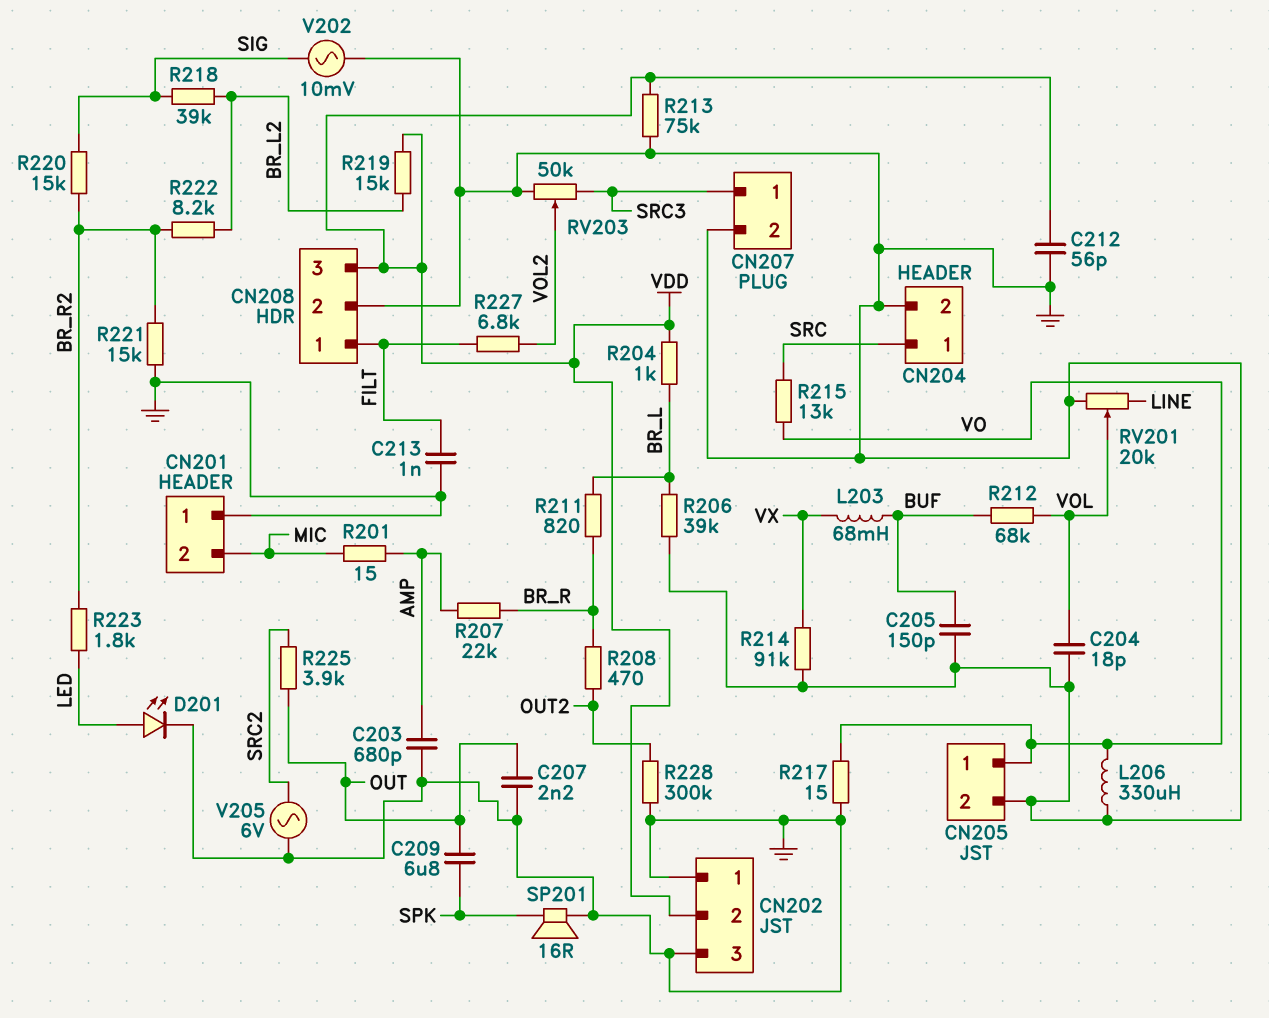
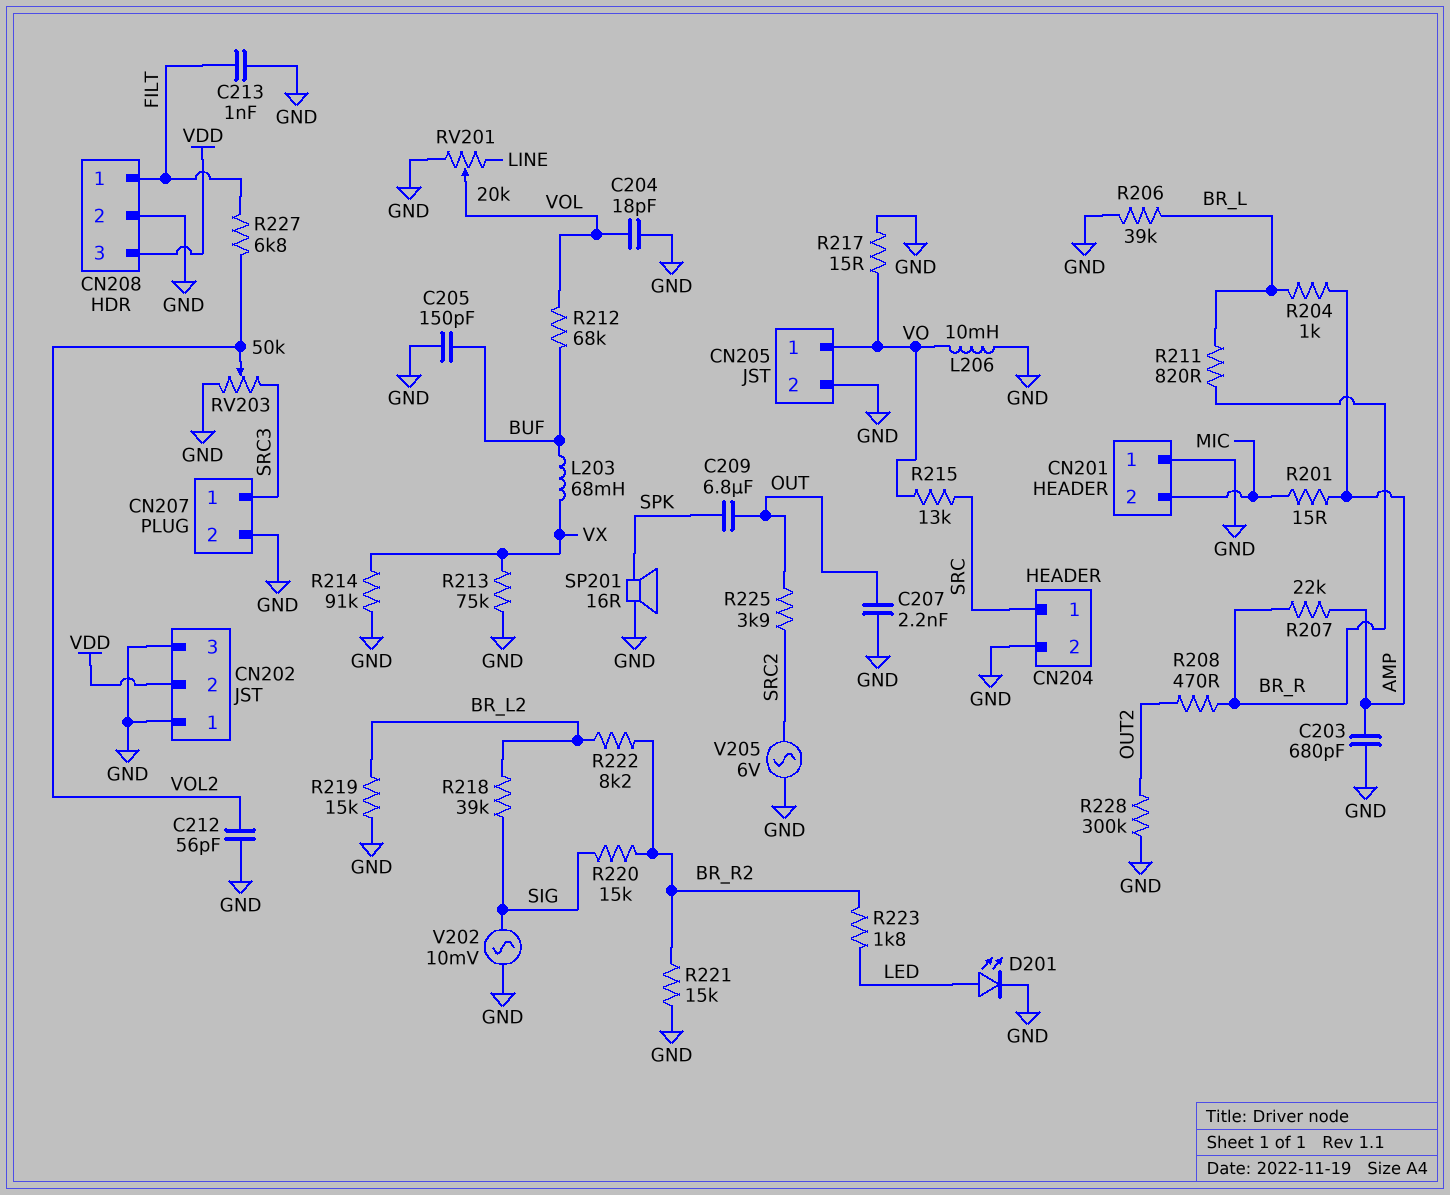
C212: 56pF (GND, VDD) -> 56pF (GND, VOL2)
L206: 330uH (GND, VO) -> 10mH (GND, VO)
R204: 1k (BR_L, VDD) -> 1k (AMP, BR_L)
R213: 75k (GND, VDD) -> 75k (GND, VX)
R219: 15k (BR_L2, VDD) -> 15k (BR_L2, GND)

